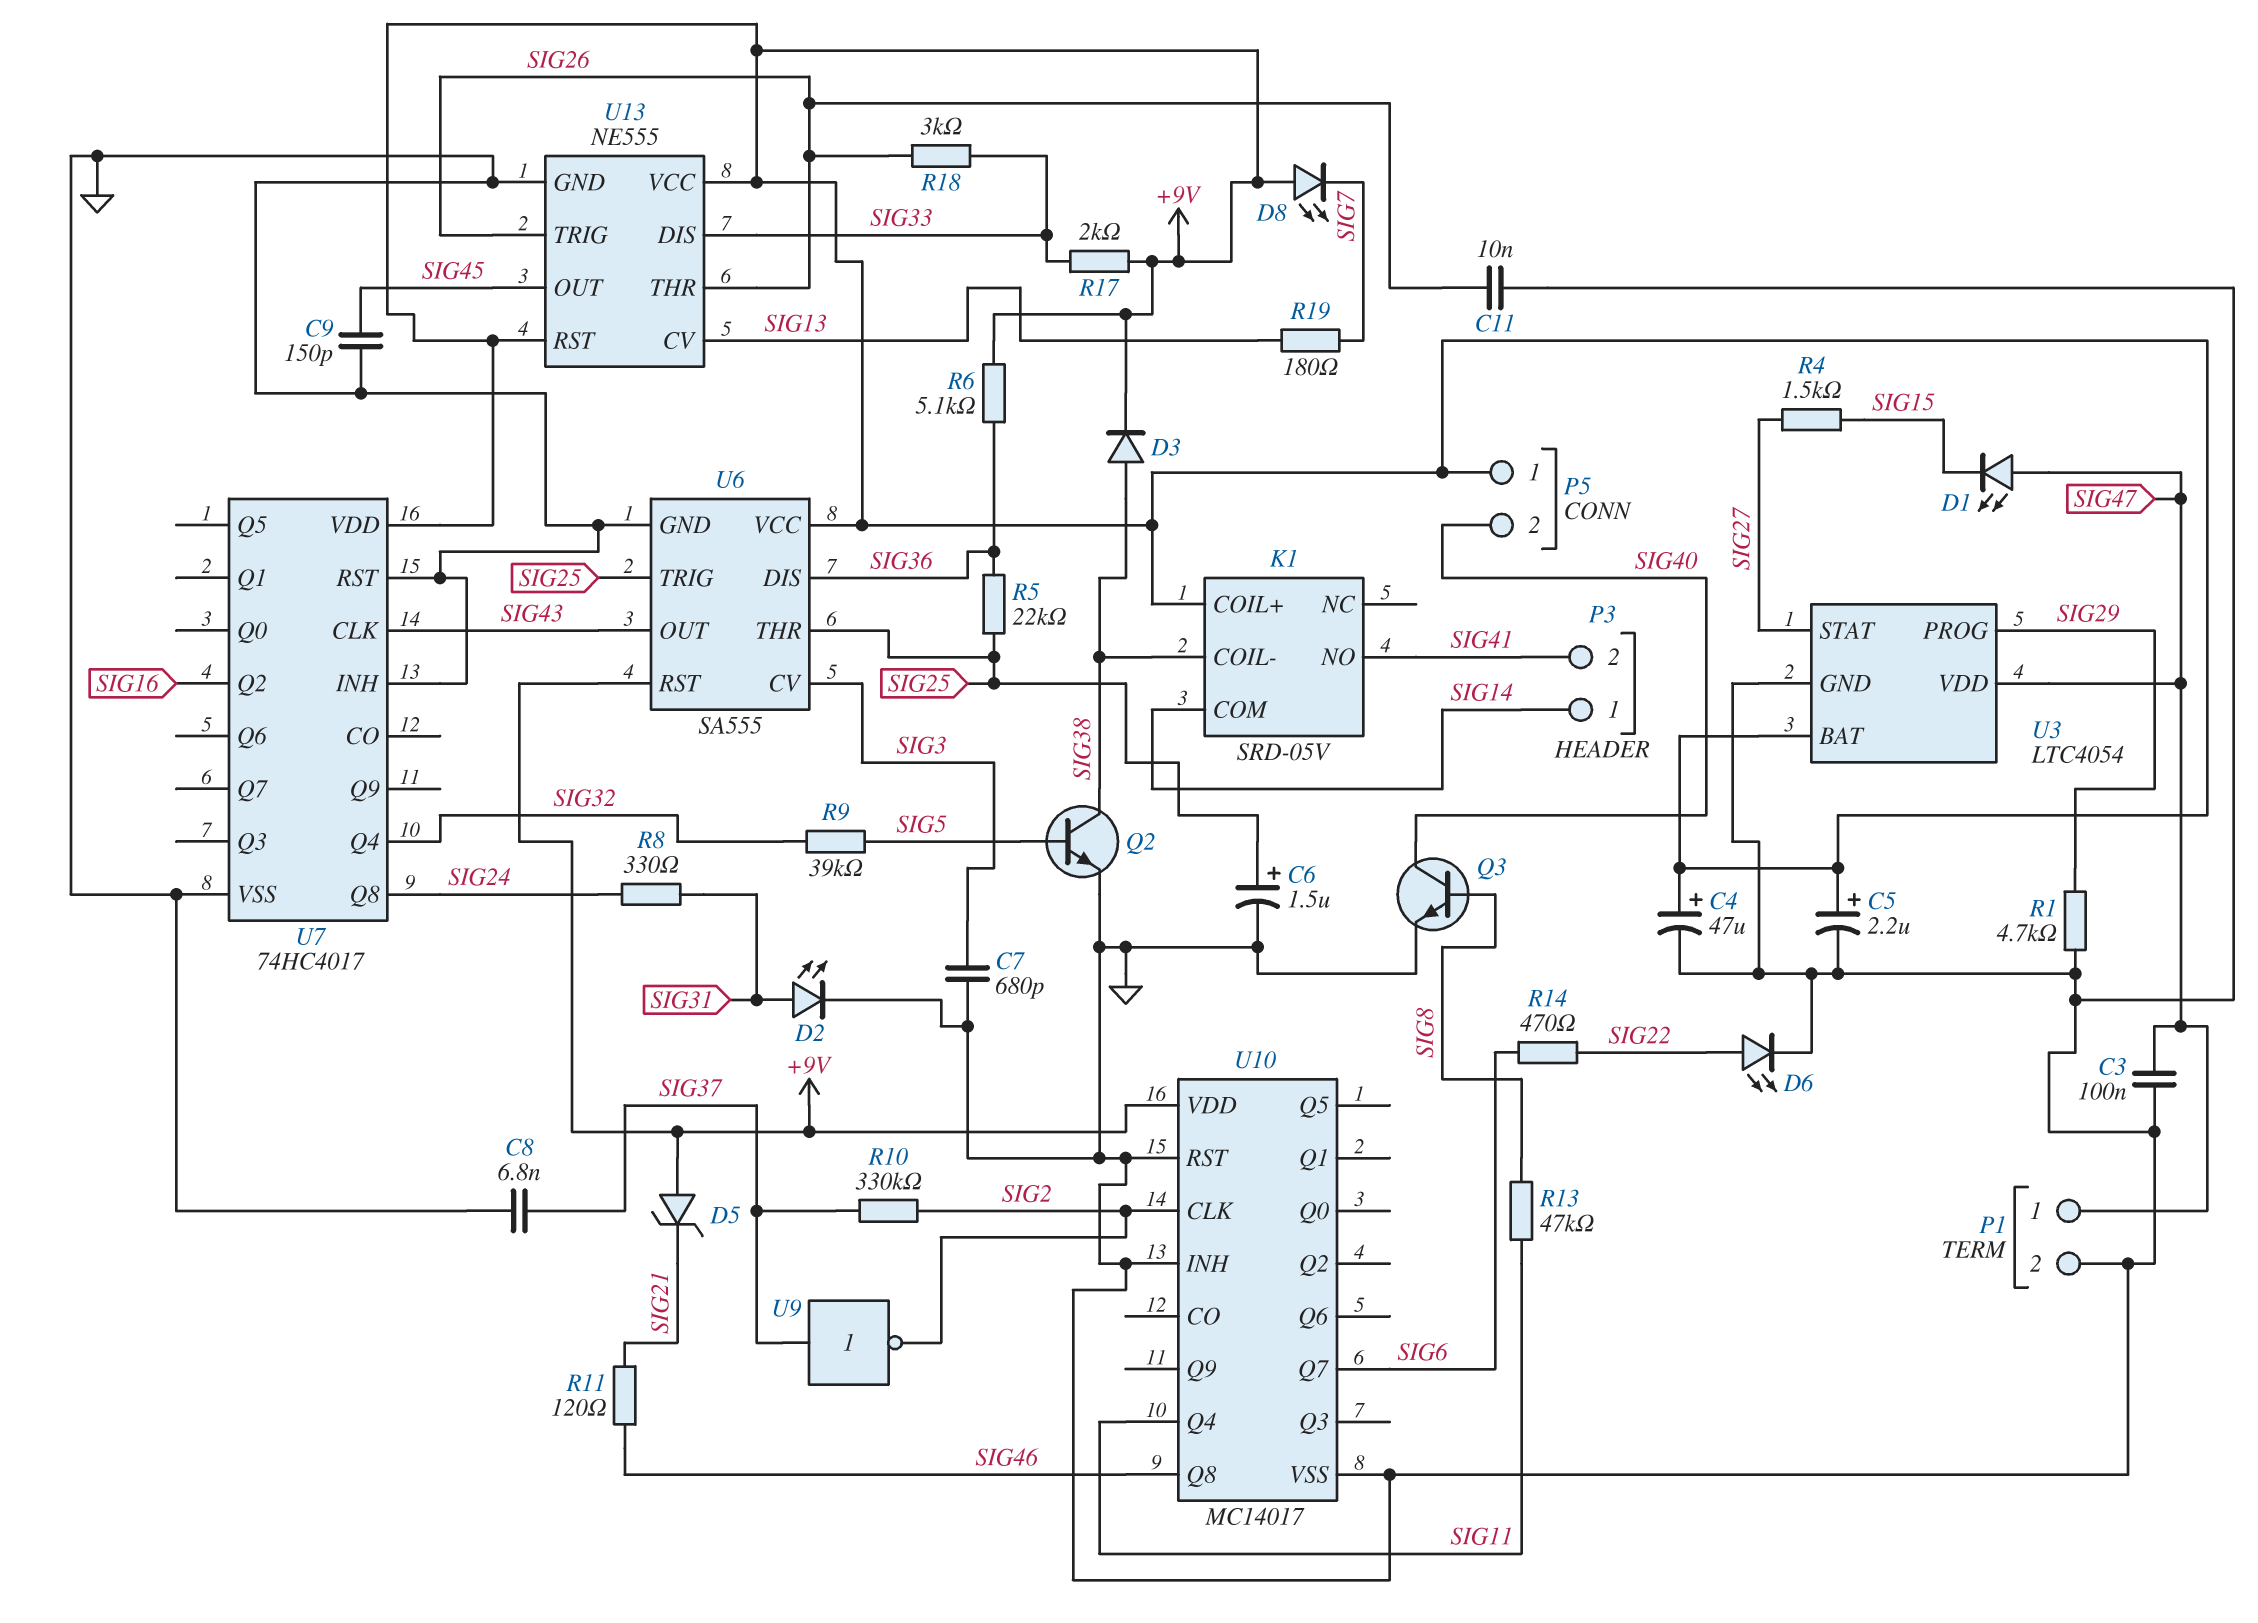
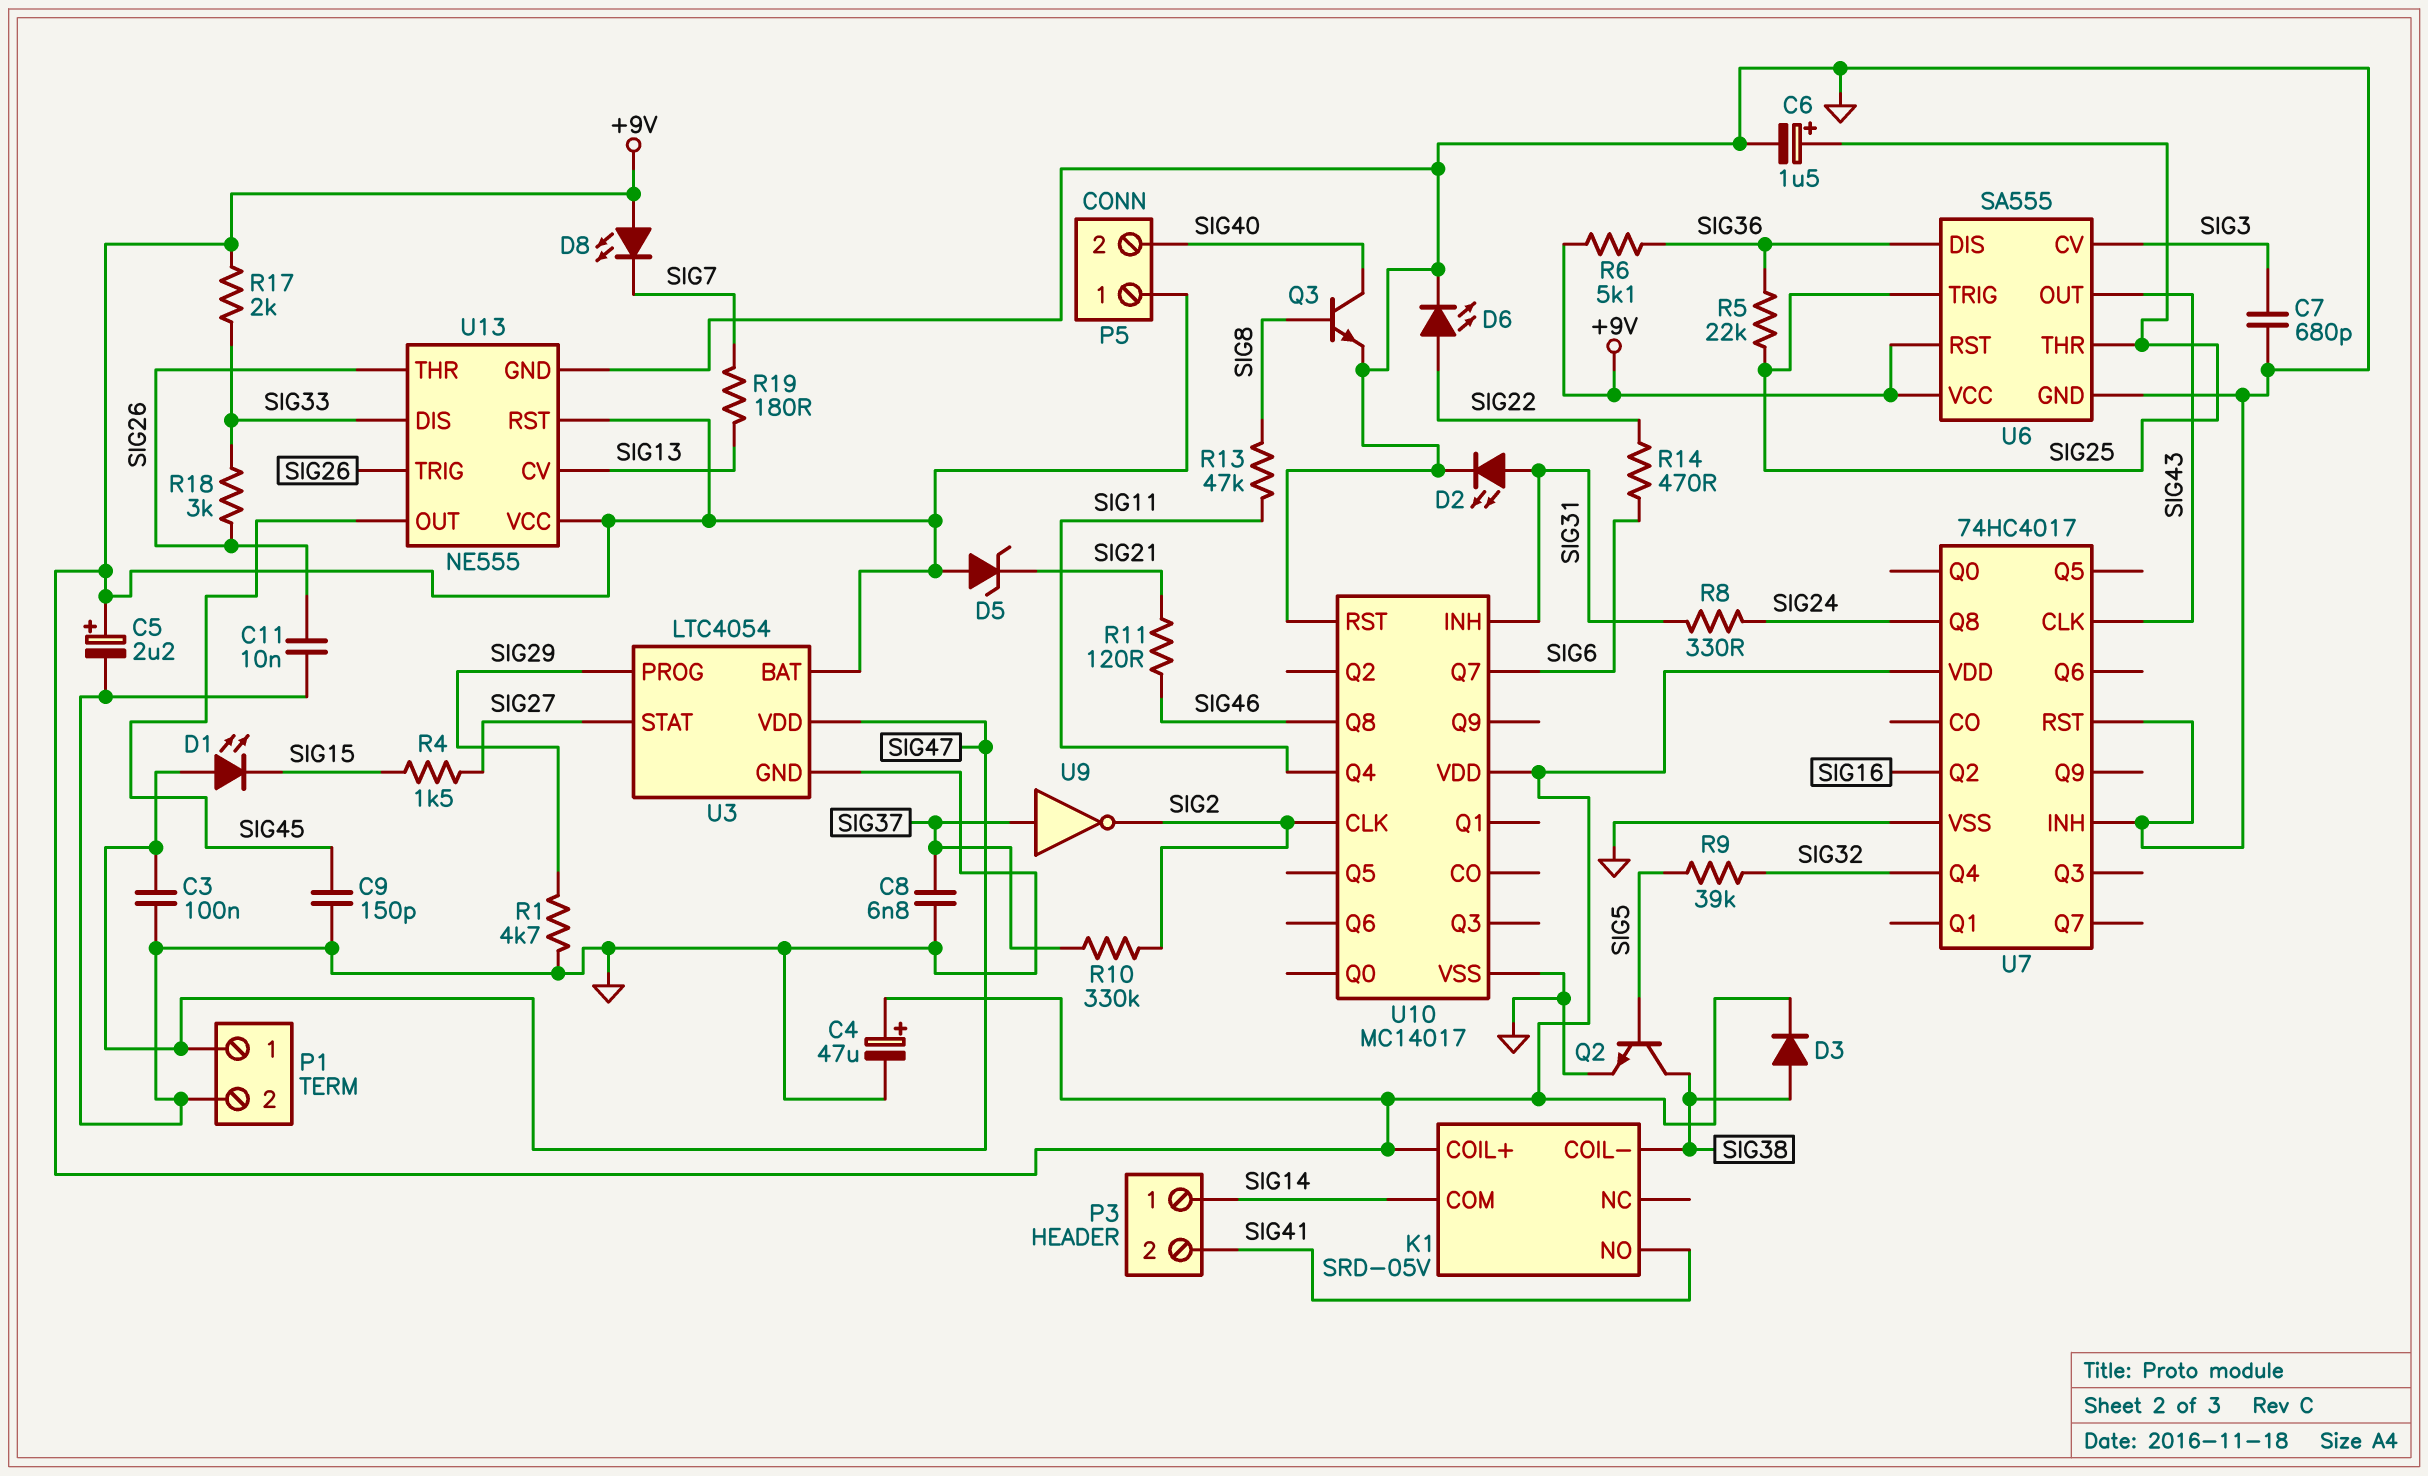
U10 pin INH: GND -> SIG31

